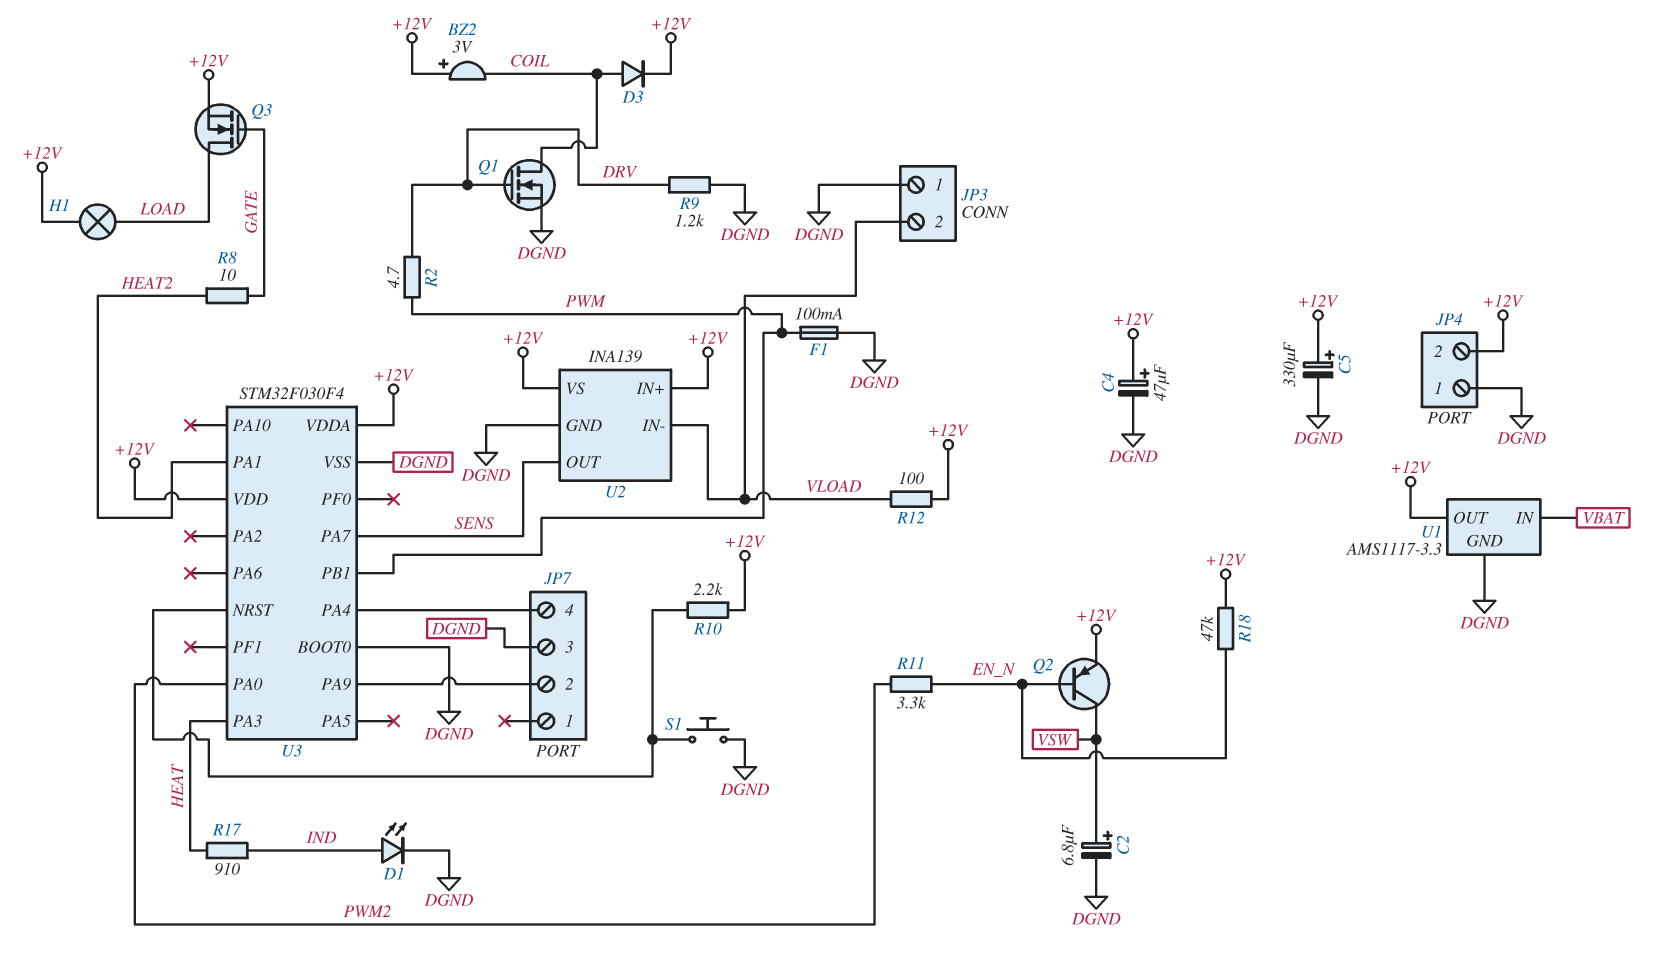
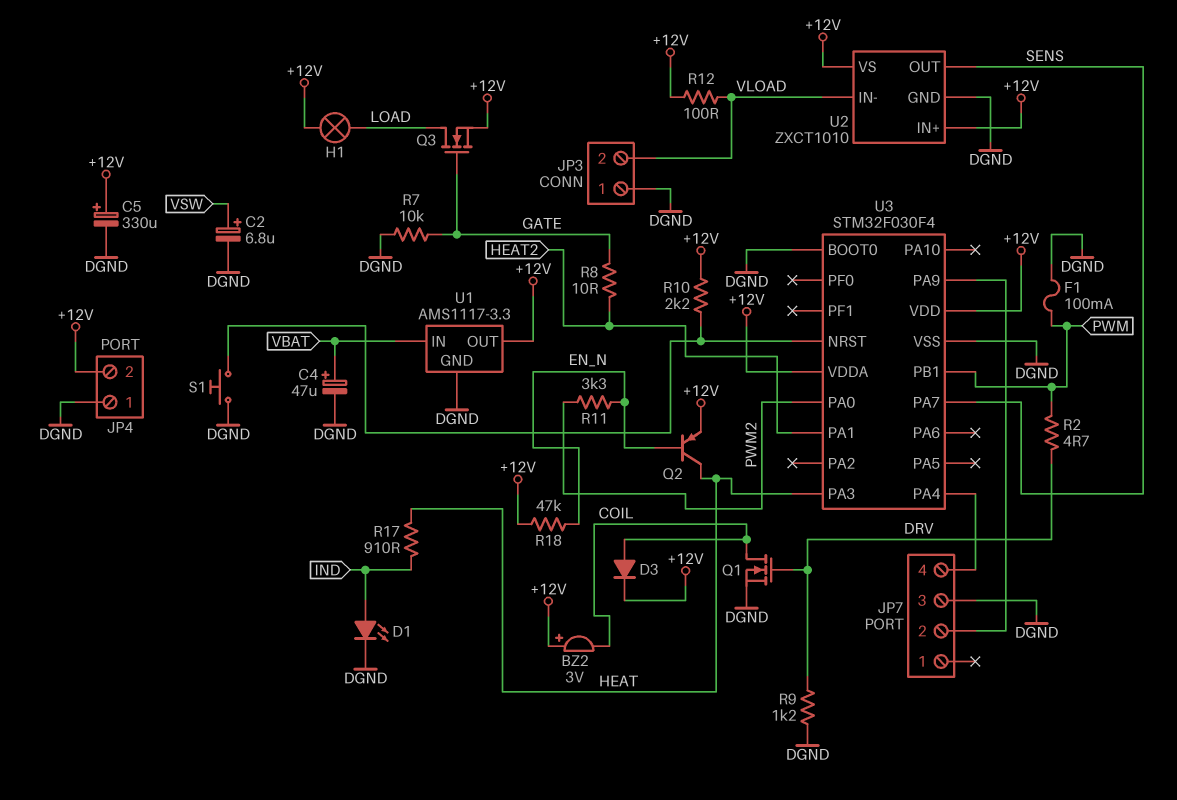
C4: 47uF (plus +12V, minus DGND) -> 47uF (plus VBAT, minus DGND)
Q2: PNP (B EN_N, C VSW, E +12V) -> PNP (B EN_N, C HEAT, E +12V)
R7: none -> 10k (DGND, GATE)
U2: INA139 -> ZXCT1010

